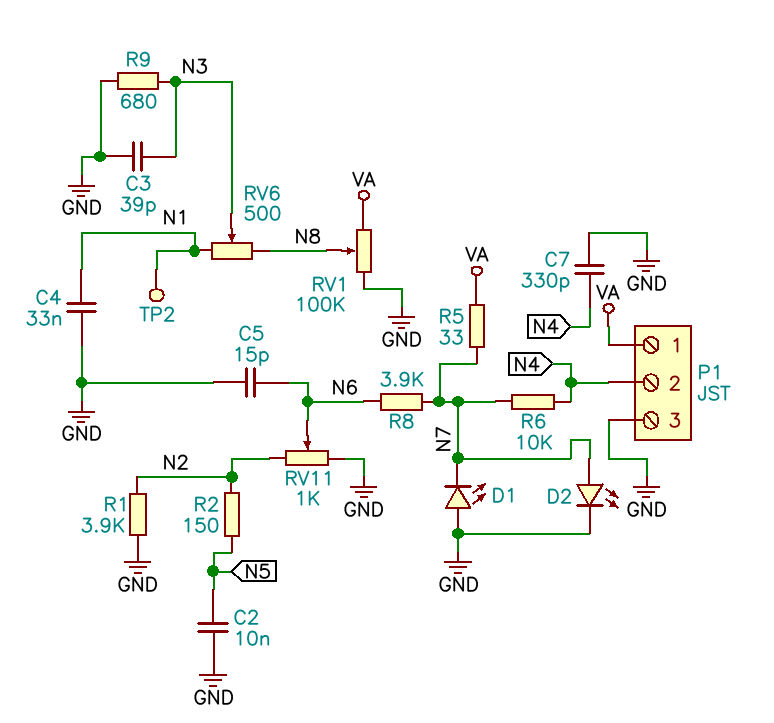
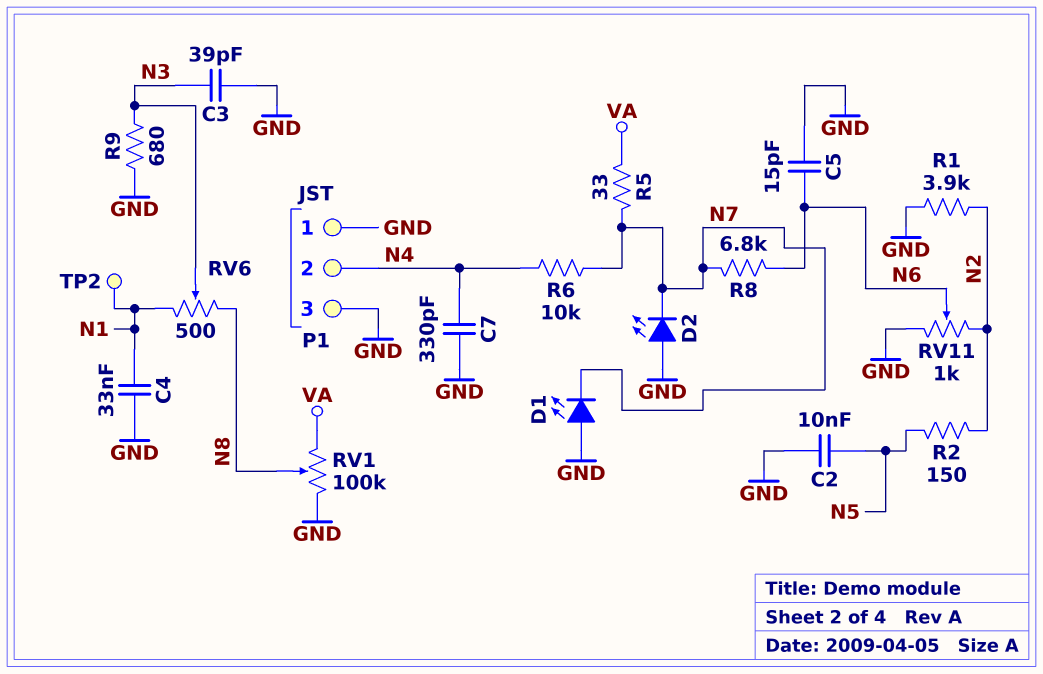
D2: LED (A N7, K GND) -> LED (A GND, K N7)
P1 pin 1: VA -> GND
R8: 3.9k (N6, N7) -> 6.8k (N6, N7)

